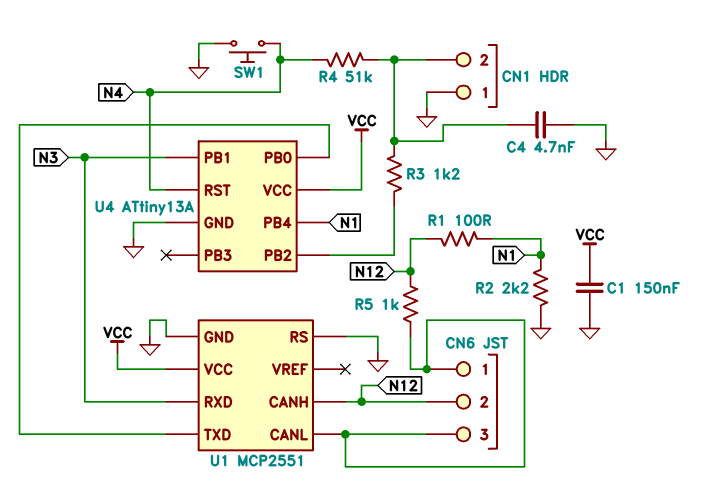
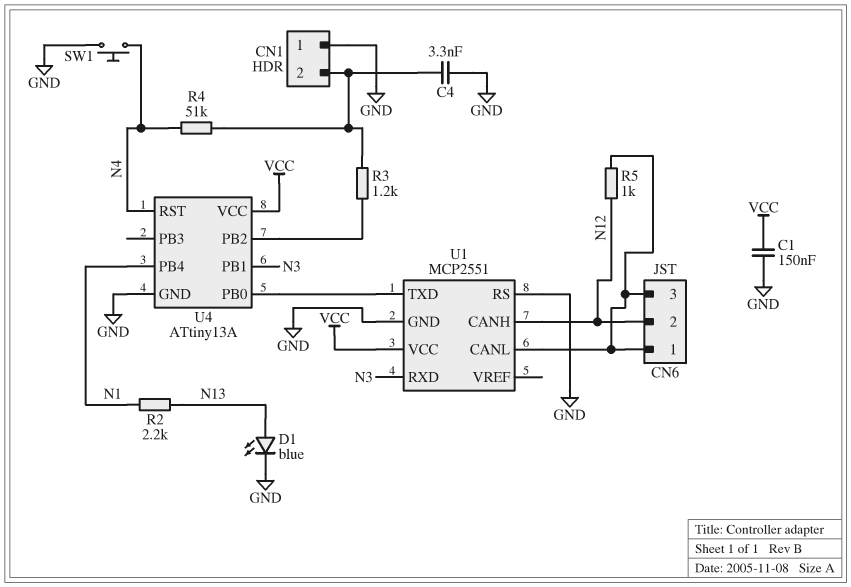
C4: 4.7nF (CN1/2, GND) -> 3.3nF (CN1/2, GND)
D1: none -> LED blue (A N13, K GND)
R1: 100 (N1, N12) -> none
R2: 2.2k (GND, N1) -> 2.2k (N1, N13)

